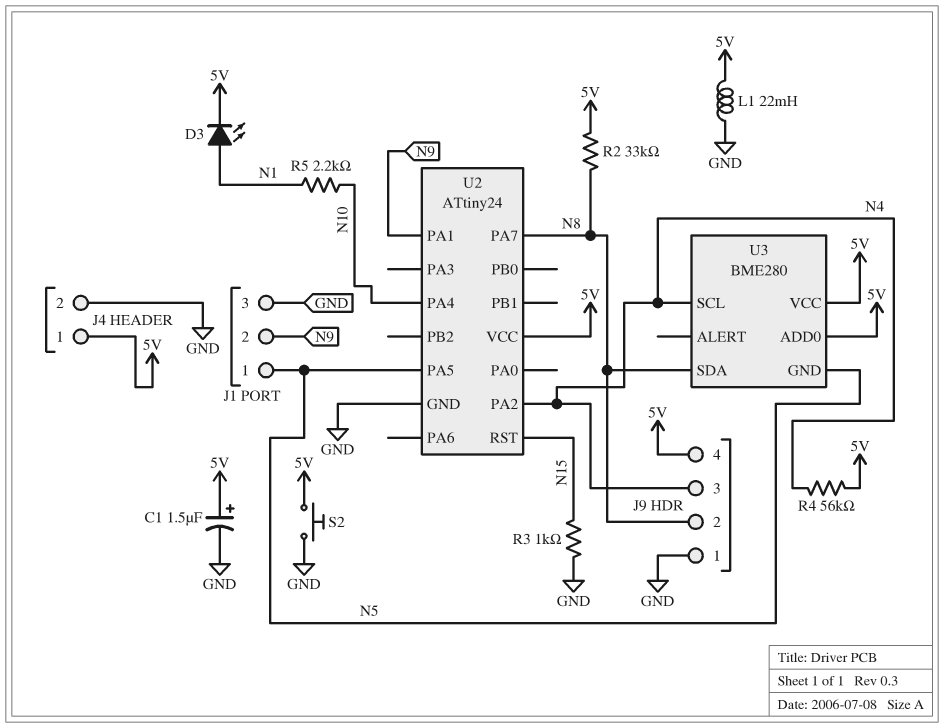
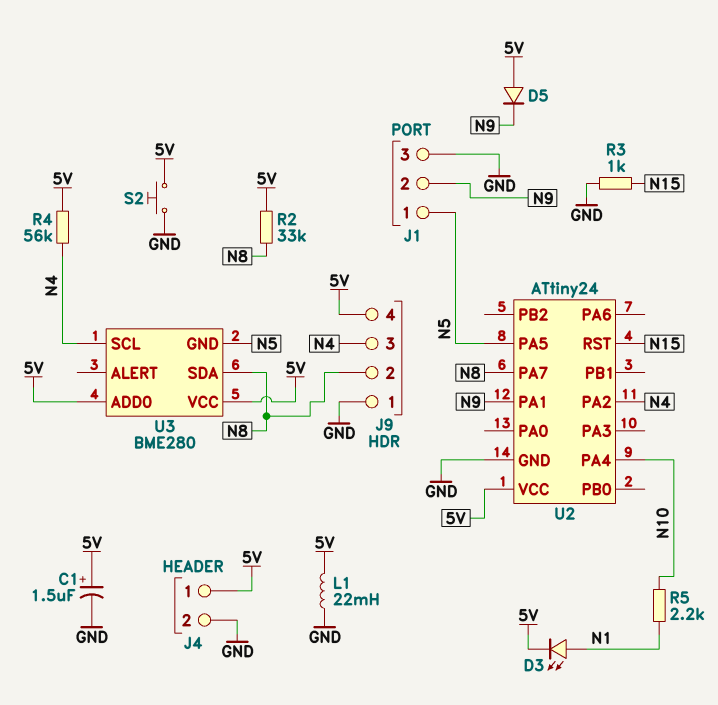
D5: none -> diode (A 5V, K N9)

